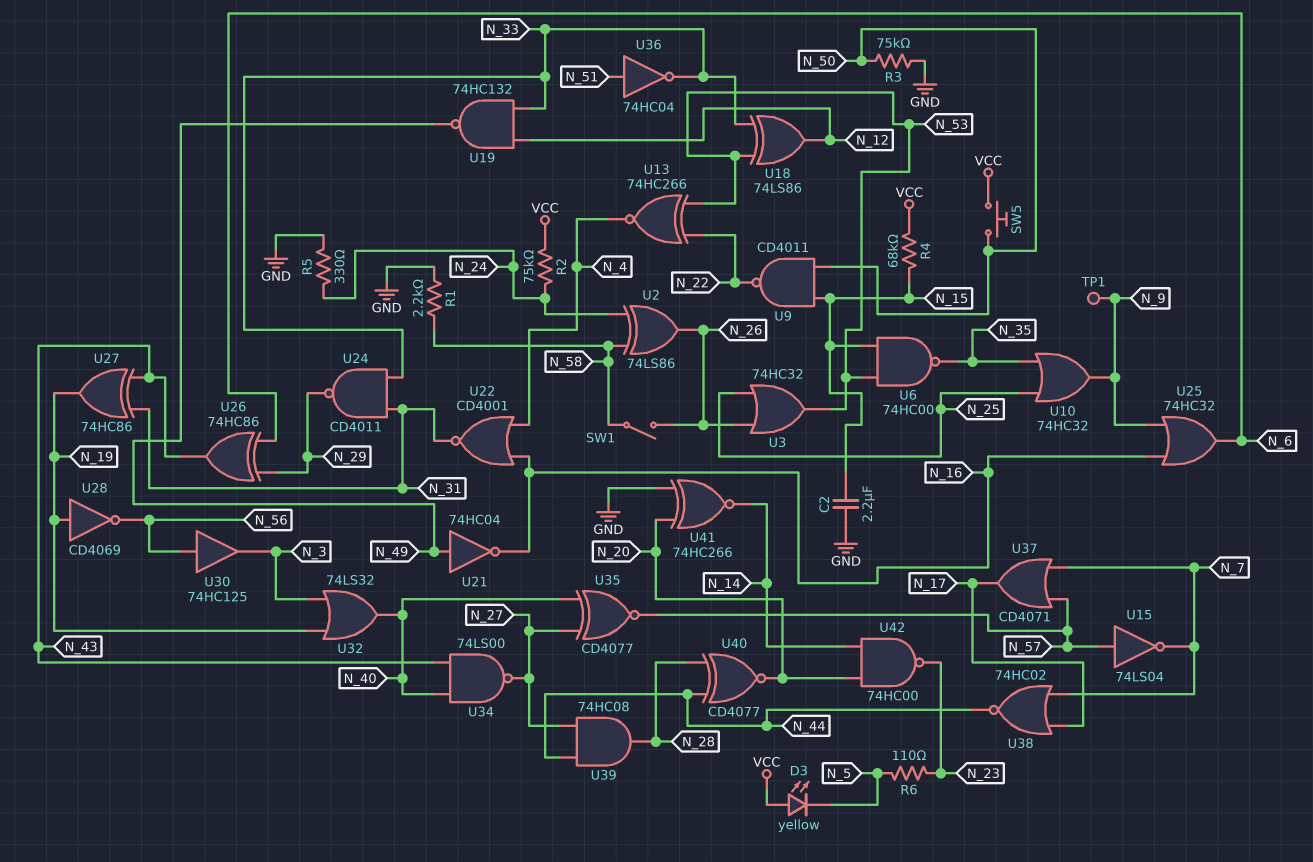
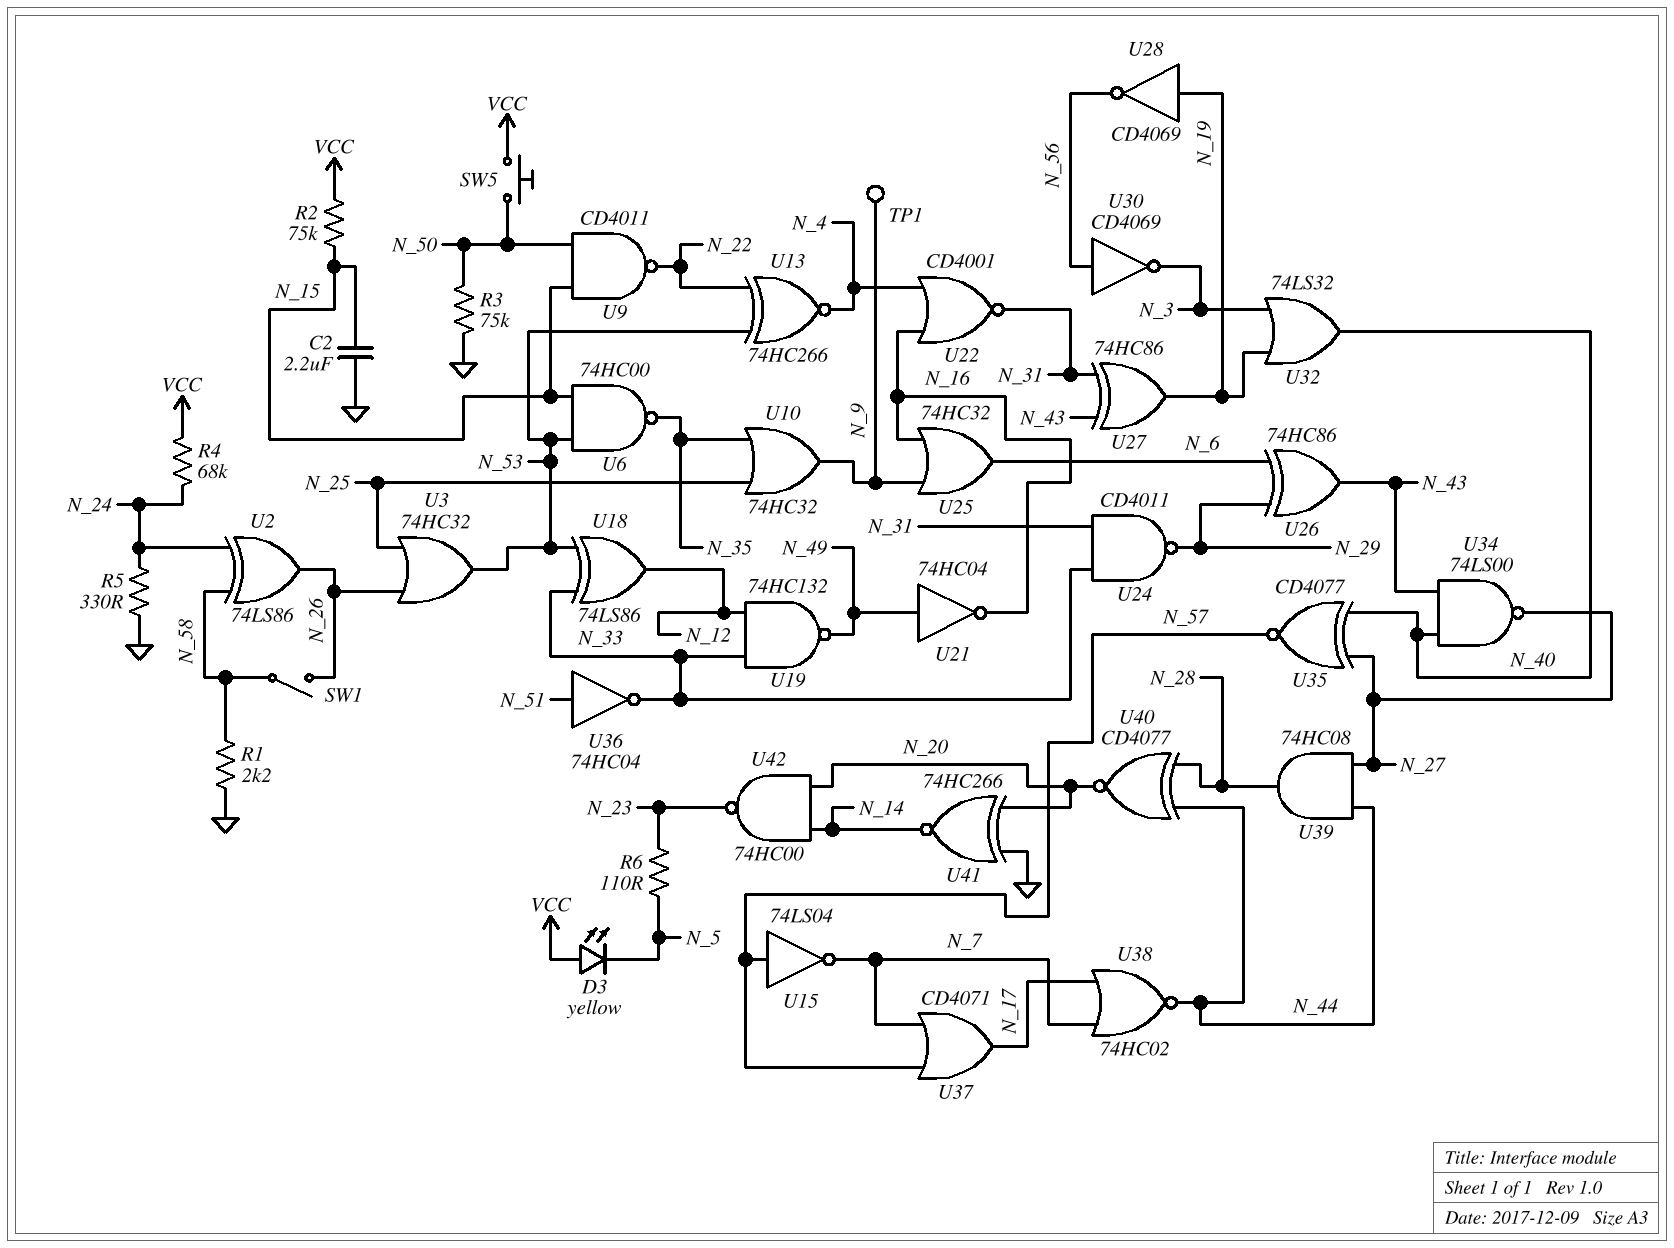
R2: 75k (N_24, VCC) -> 75k (N_15, VCC)
R4: 68k (N_15, VCC) -> 68k (N_24, VCC)
U30: buffer 74HC125 (in N_56, out N_3) -> NOT CD4069 (in N_56, out N_3)

